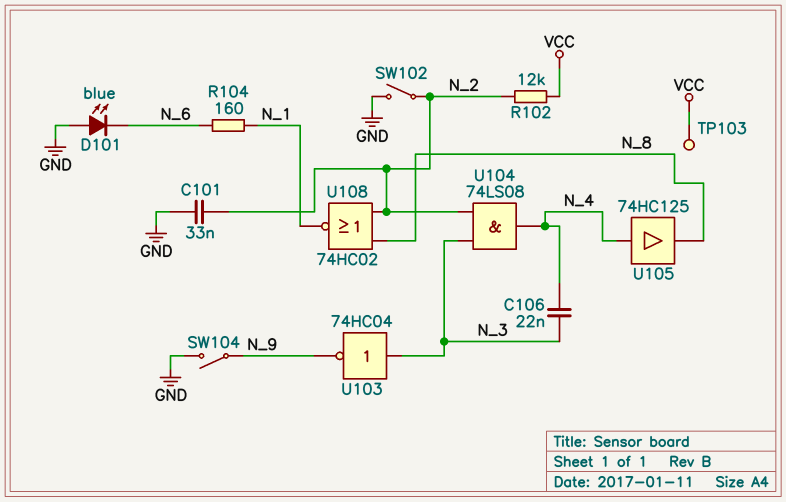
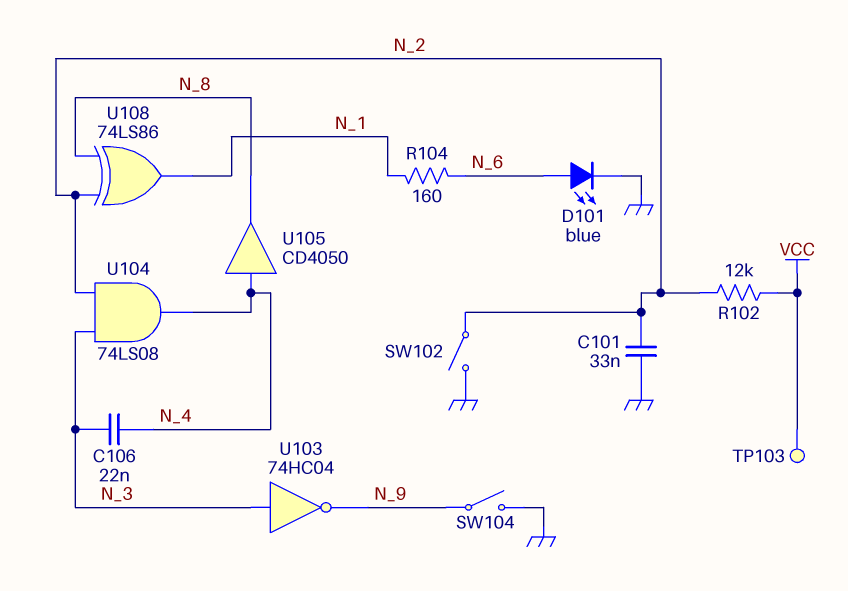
D101: LED blue (A GND, K N_6) -> LED blue (A N_6, K GND)
U105: buffer 74HC125 (in N_4, out N_8) -> buffer CD4050 (in N_4, out N_8)
U108: NOR 74HC02 (in N_2, in N_8, out N_1) -> XOR 74LS86 (in N_2, in N_8, out N_1)

